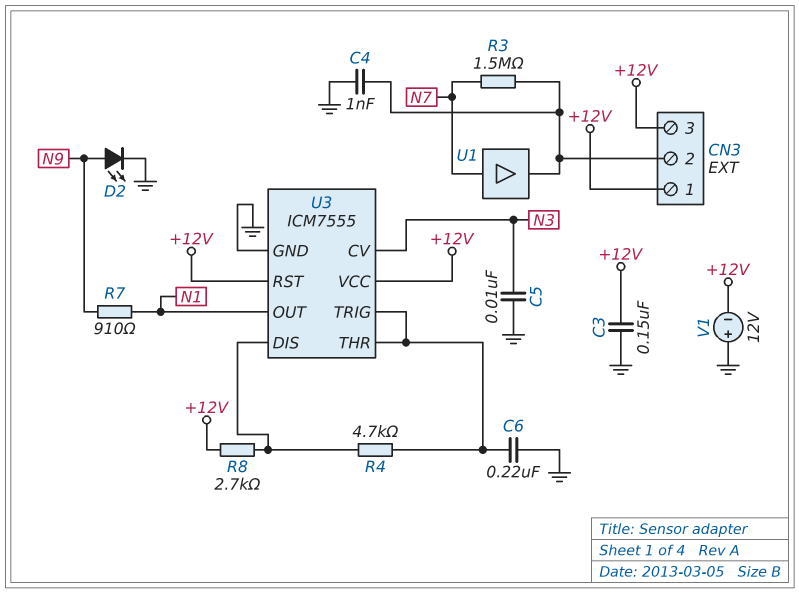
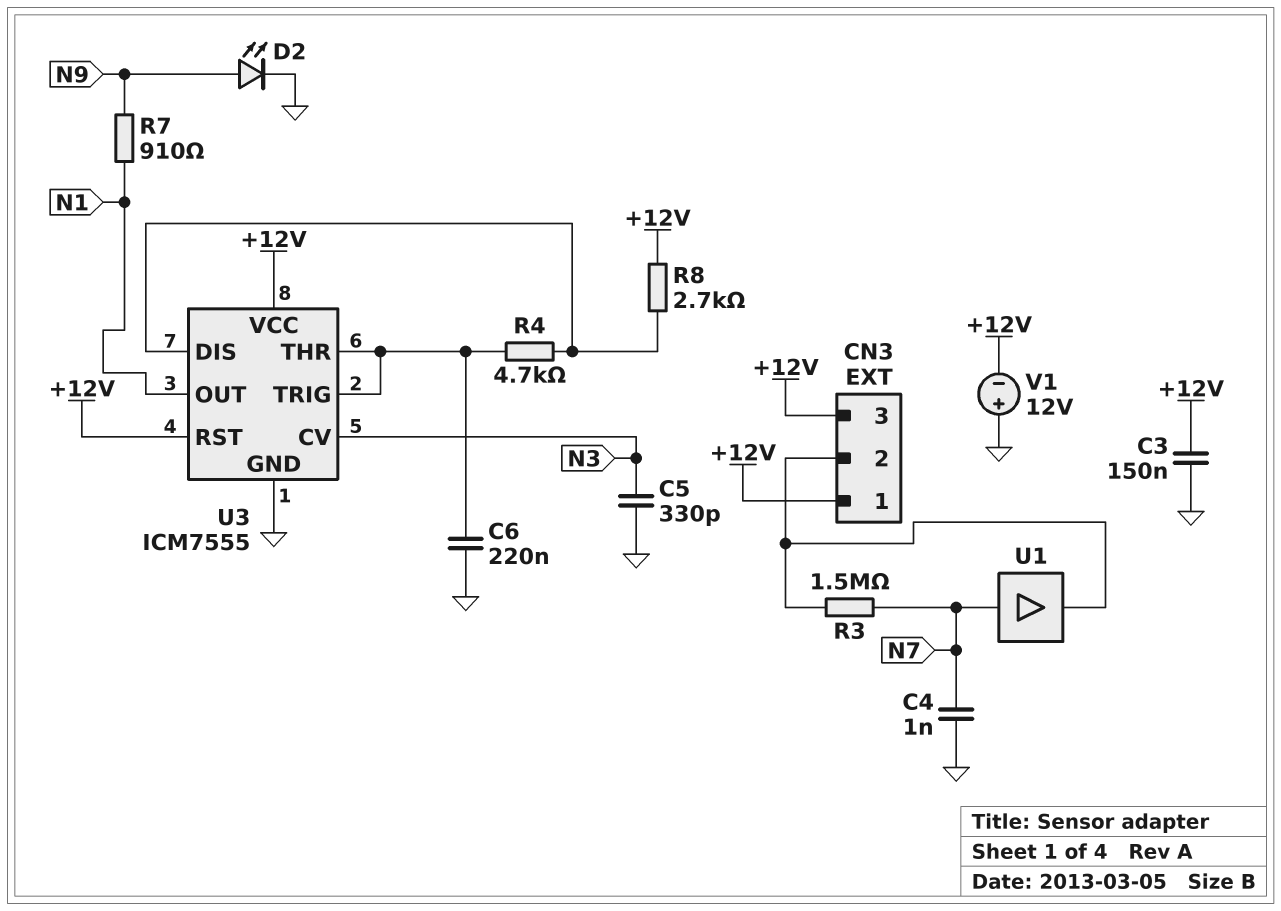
C4: 1nF (CN3/2, GND) -> 1nF (GND, N7)
C5: 10nF (GND, N3) -> 330pF (GND, N3)

